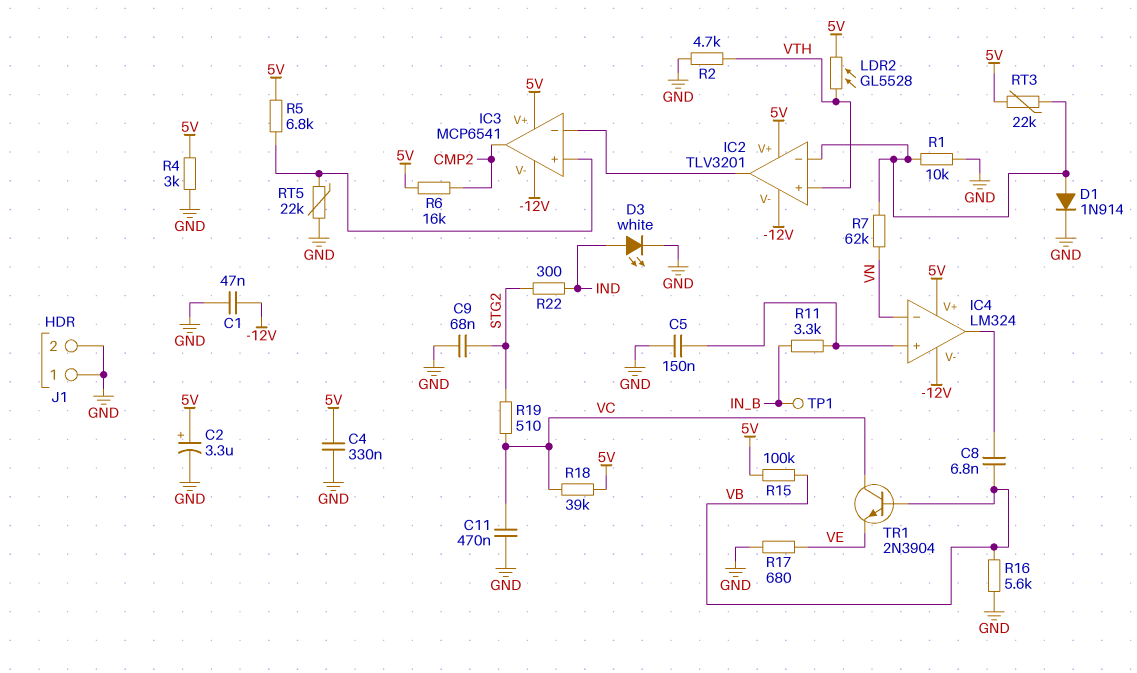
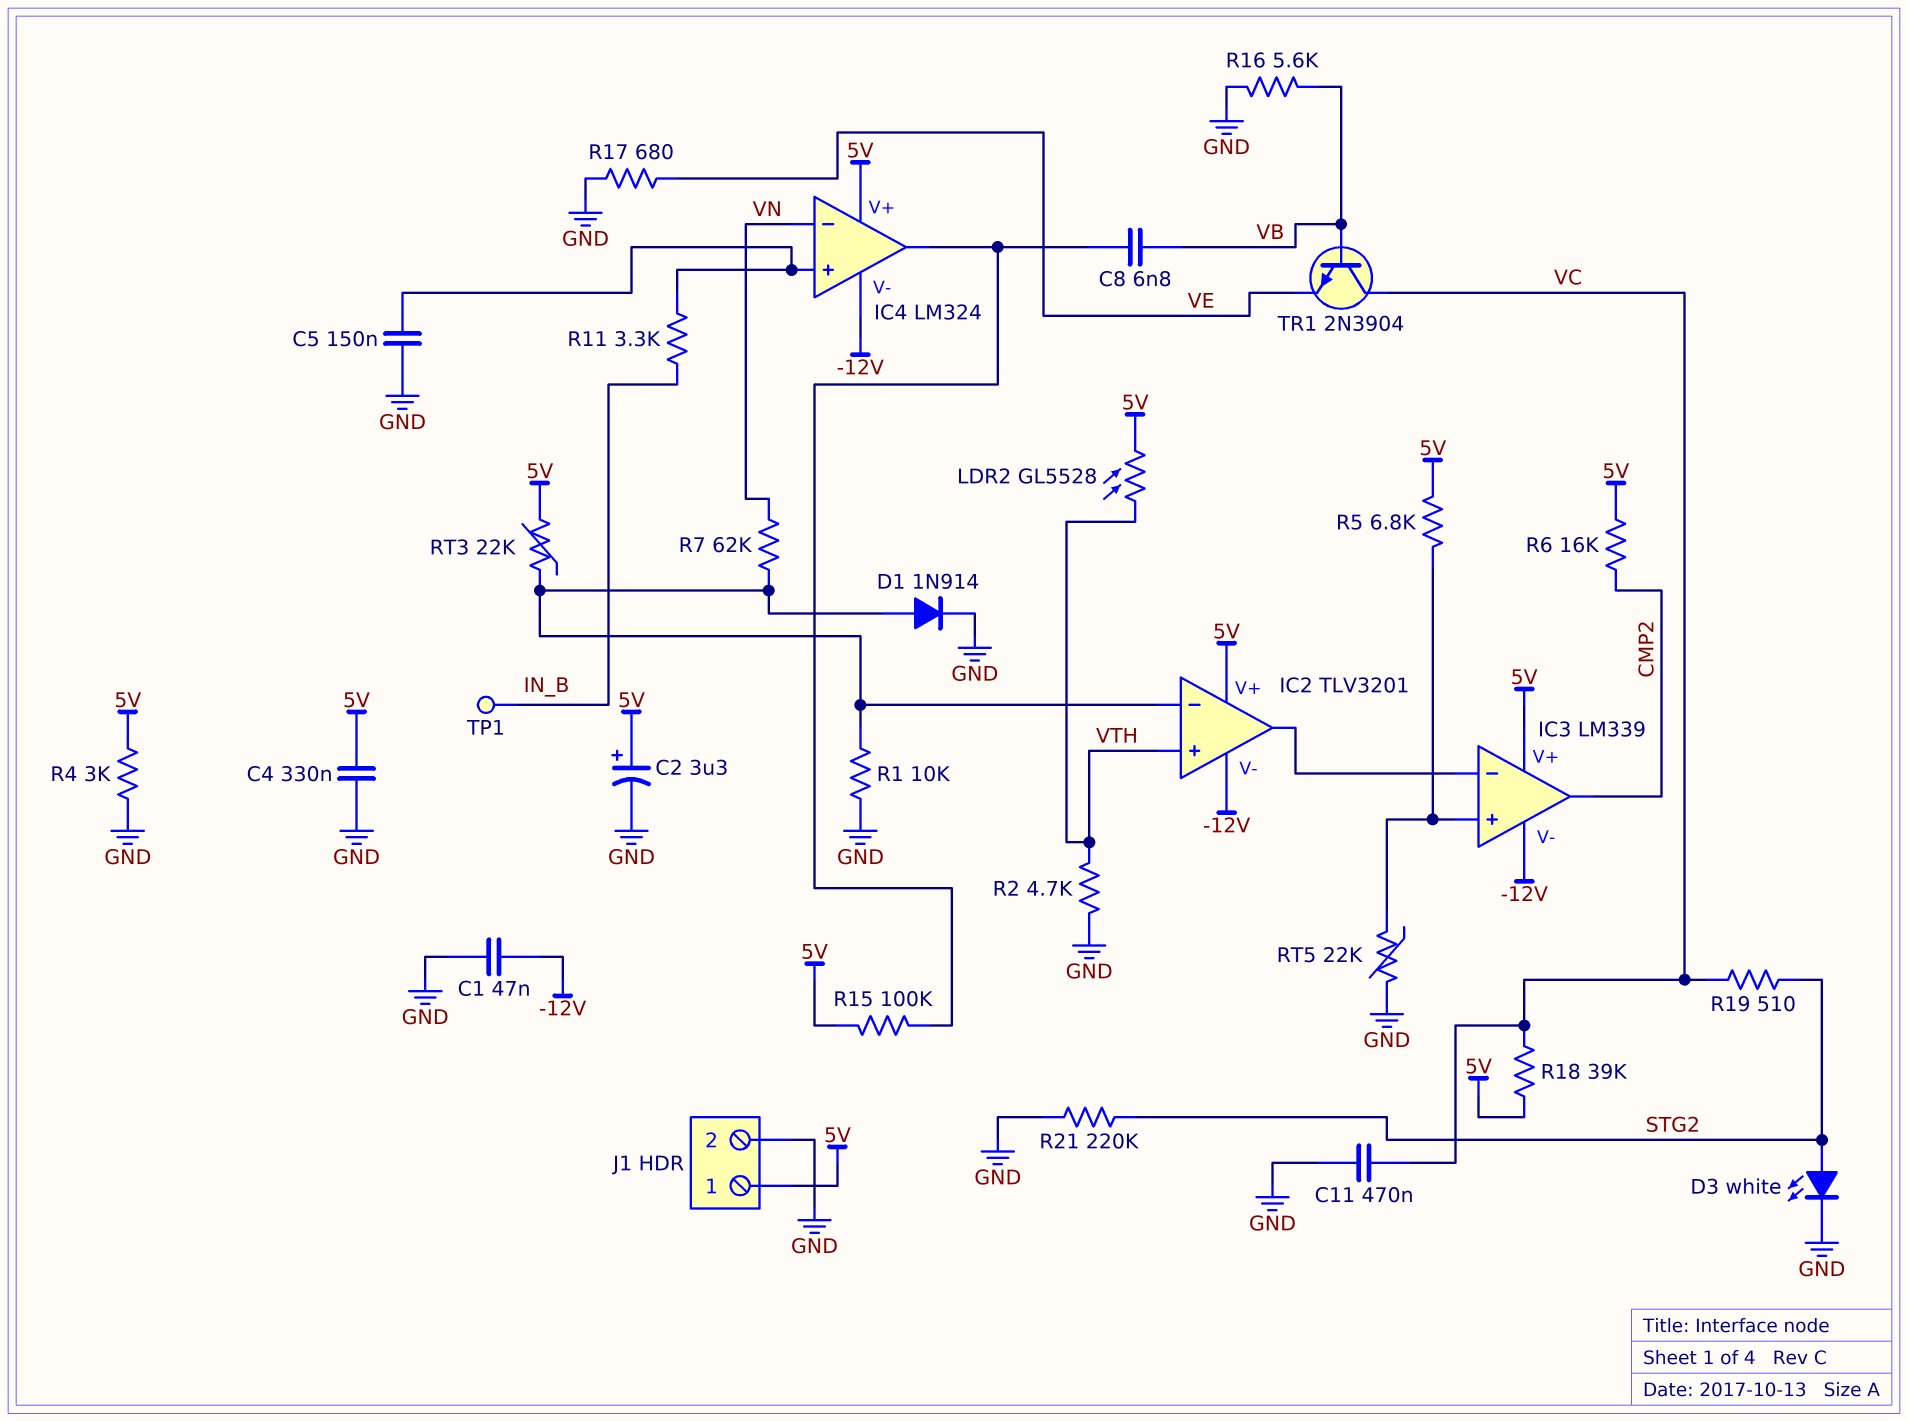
C9: 68nF (GND, STG2) -> none
D3: LED white (A IND, K GND) -> LED white (A STG2, K GND)
IC3: MCP6541 -> LM339
J1 pin 1: GND -> 5V
R15: 100k (5V, VB) -> 100k (5V, IC4/out)
R21: none -> 220k (GND, STG2)
R22: 300 (IND, STG2) -> none

